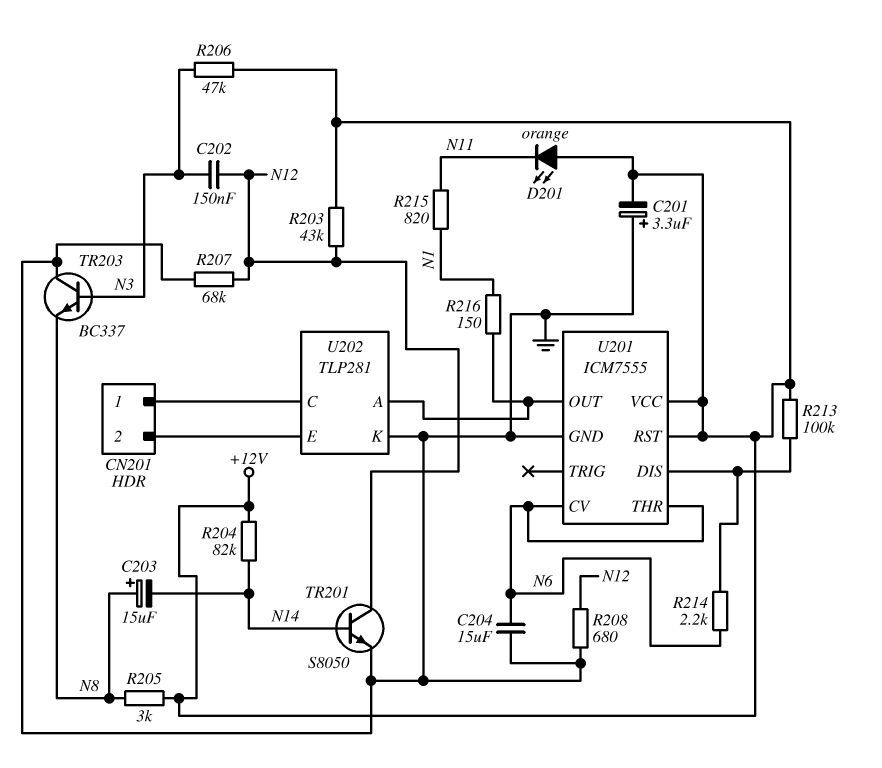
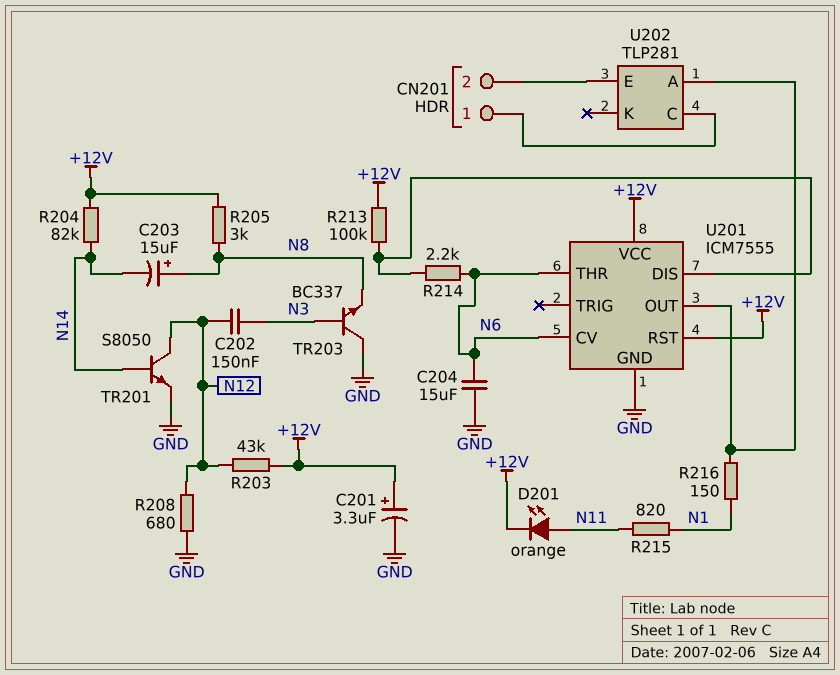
C201: 3.3uF (plus GND, minus +12V) -> 3.3uF (plus +12V, minus GND)
D201: LED orange (A +12V, K N11) -> LED orange (A N11, K +12V)
R206: 47k (+12V, N3) -> none
R207: 68k (GND, N12) -> none
U202 pin K: GND -> none

